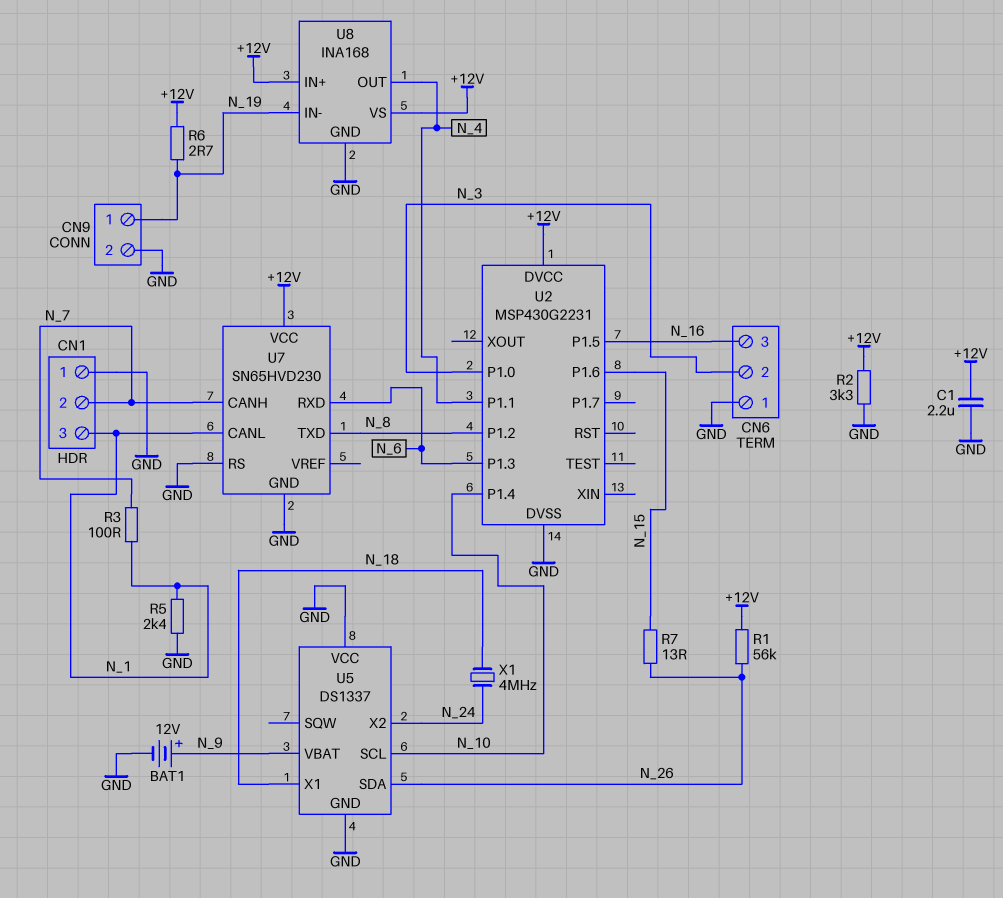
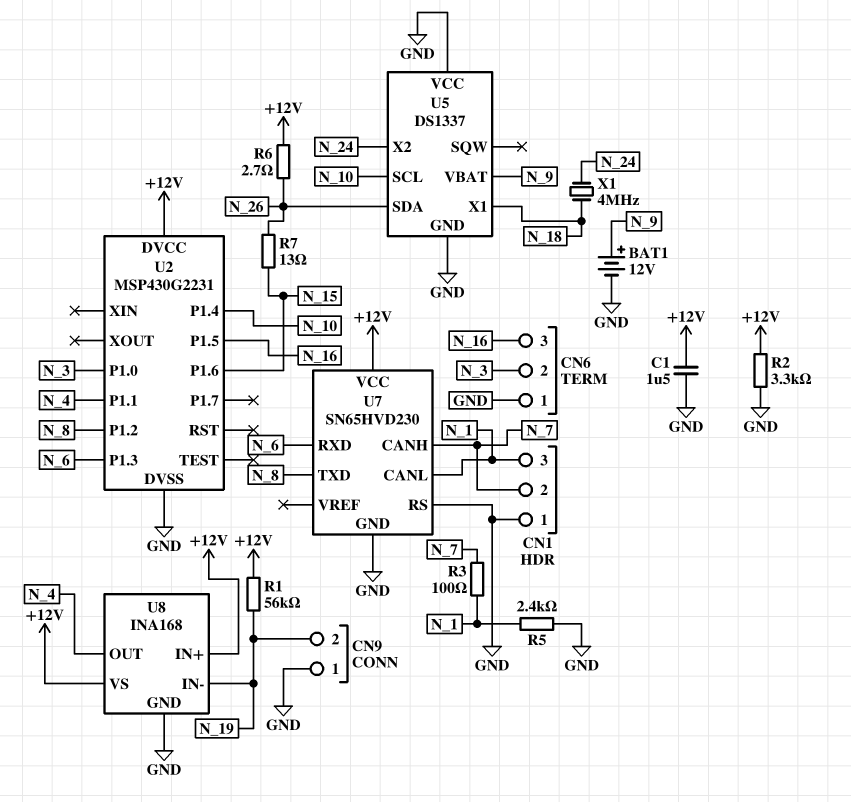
C1: 2.2uF (+12V, GND) -> 1.5uF (+12V, GND)
CN9 pin 1: N_19 -> GND
CN9 pin 2: GND -> N_19
R1: 56k (+12V, N_26) -> 56k (+12V, N_19)
R6: 2.7 (+12V, N_19) -> 2.7 (+12V, N_26)

